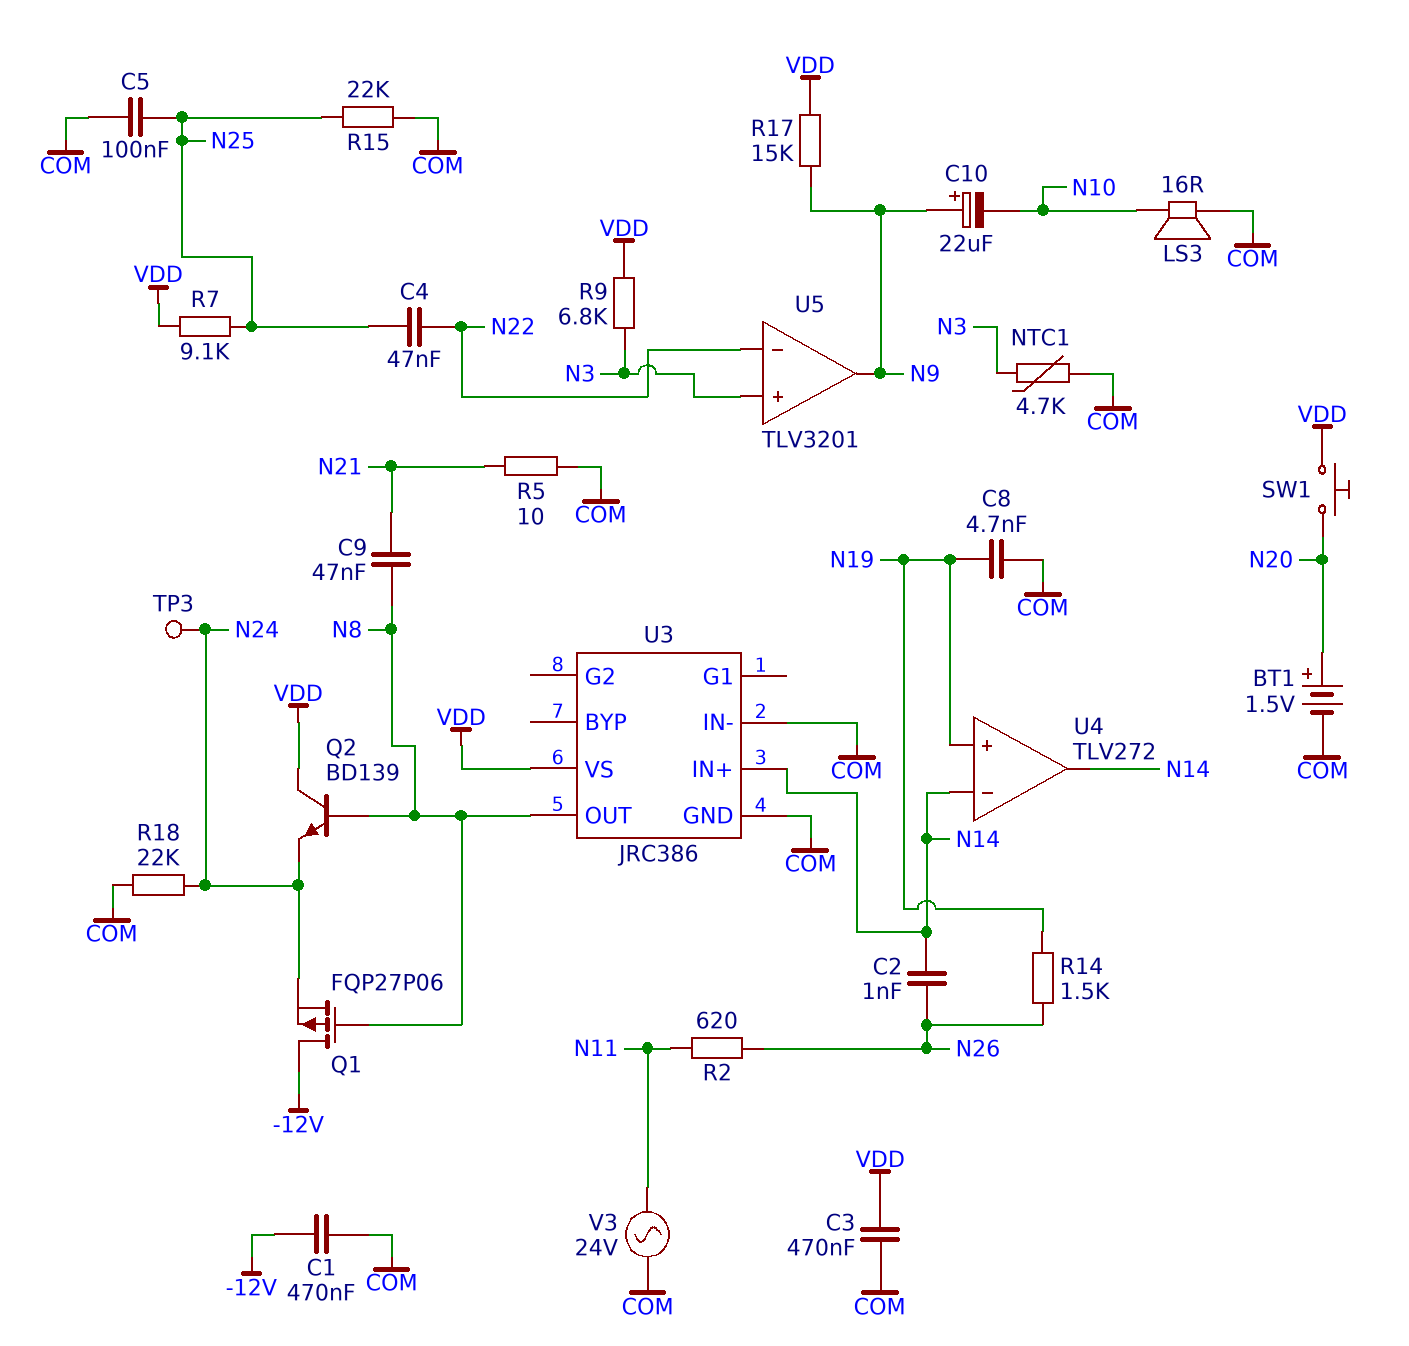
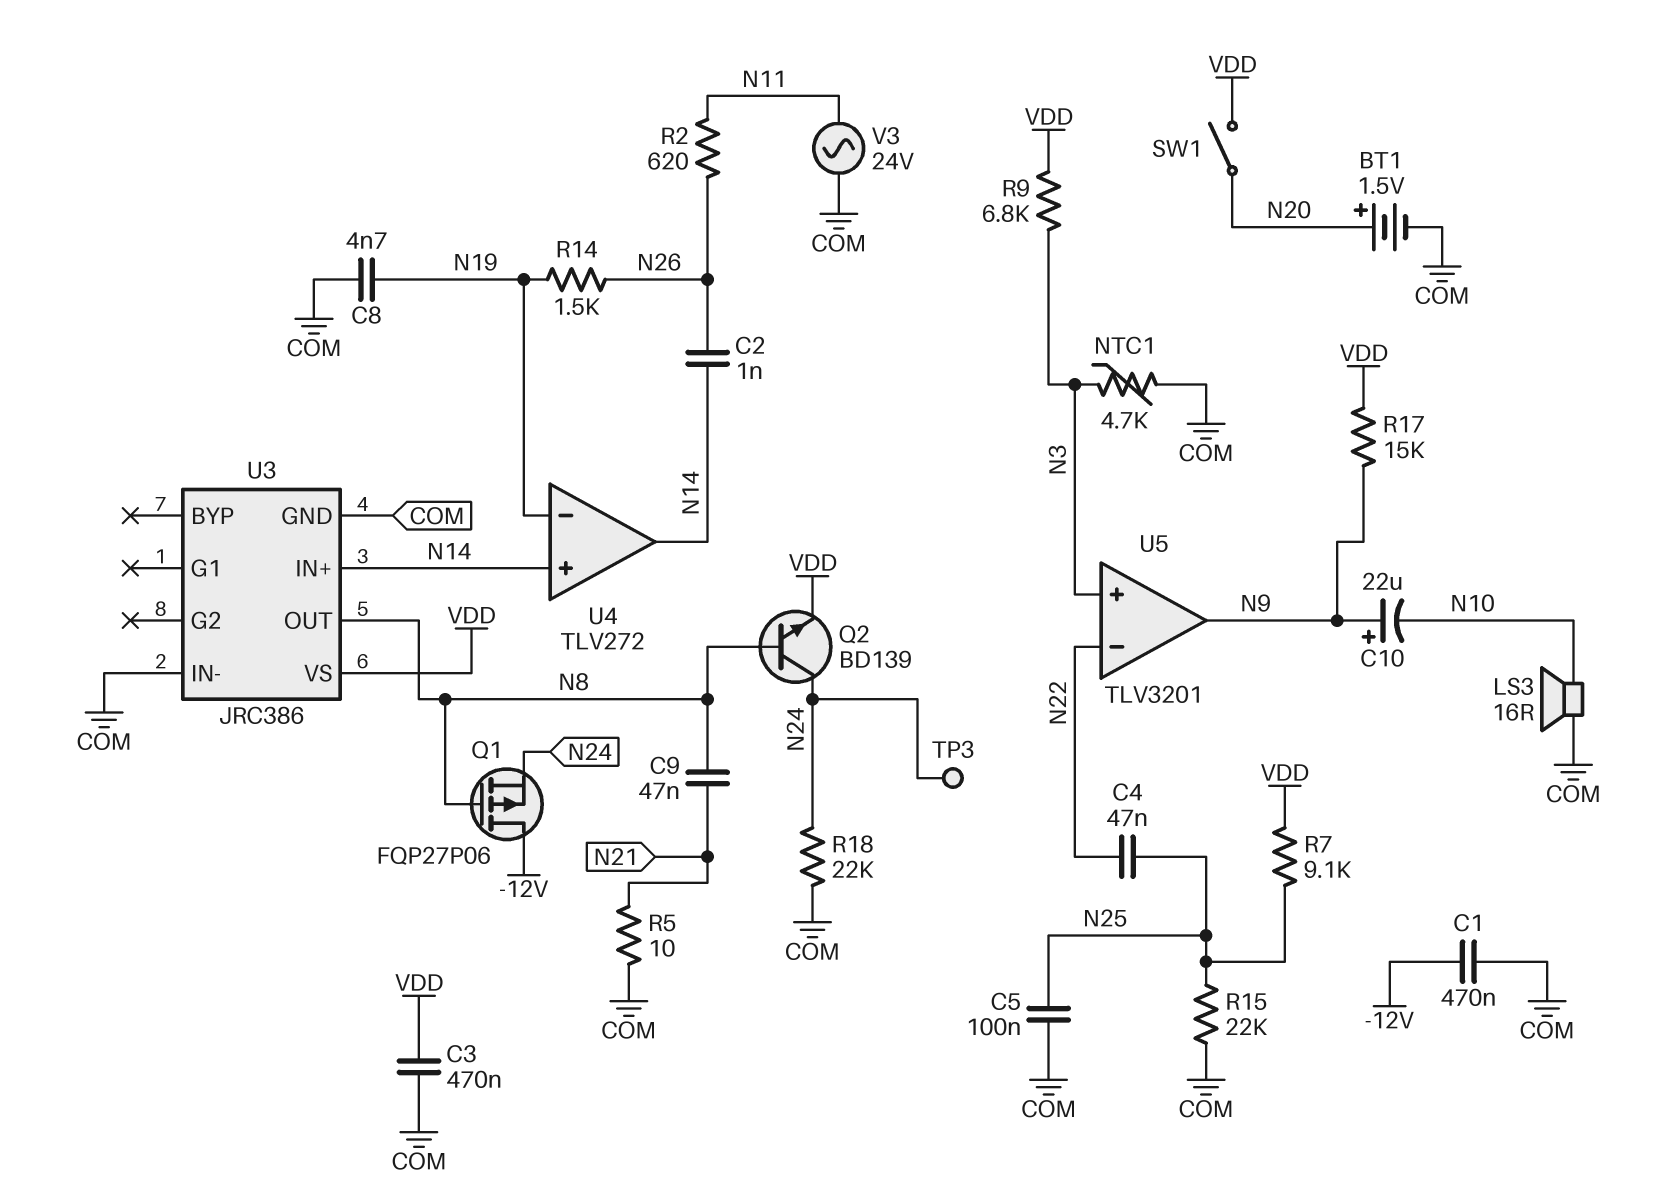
Q2: NPN BD139 (B N8, C VDD, E N24) -> NPN BD139 (B N8, C N24, E VDD)
SW1: button (N20, VDD) -> switch (N20, VDD)
U4 pin in+: N19 -> N14
U4 pin in-: N14 -> N19

